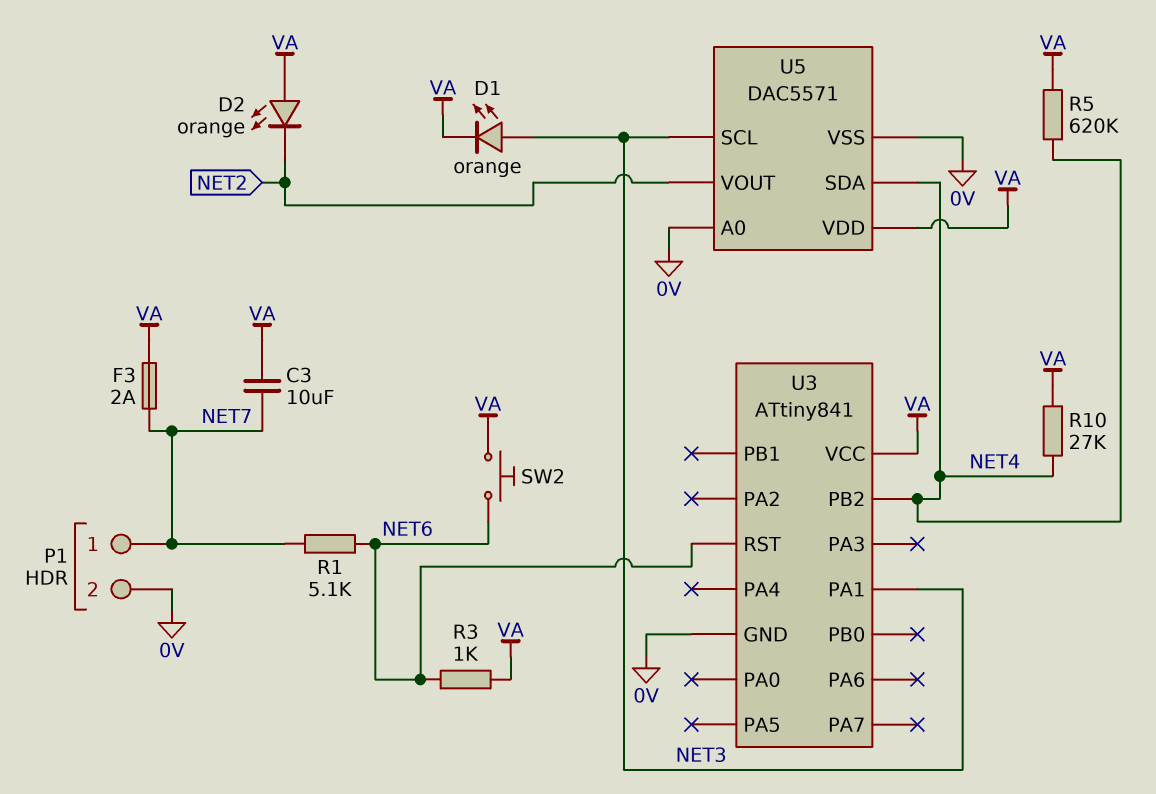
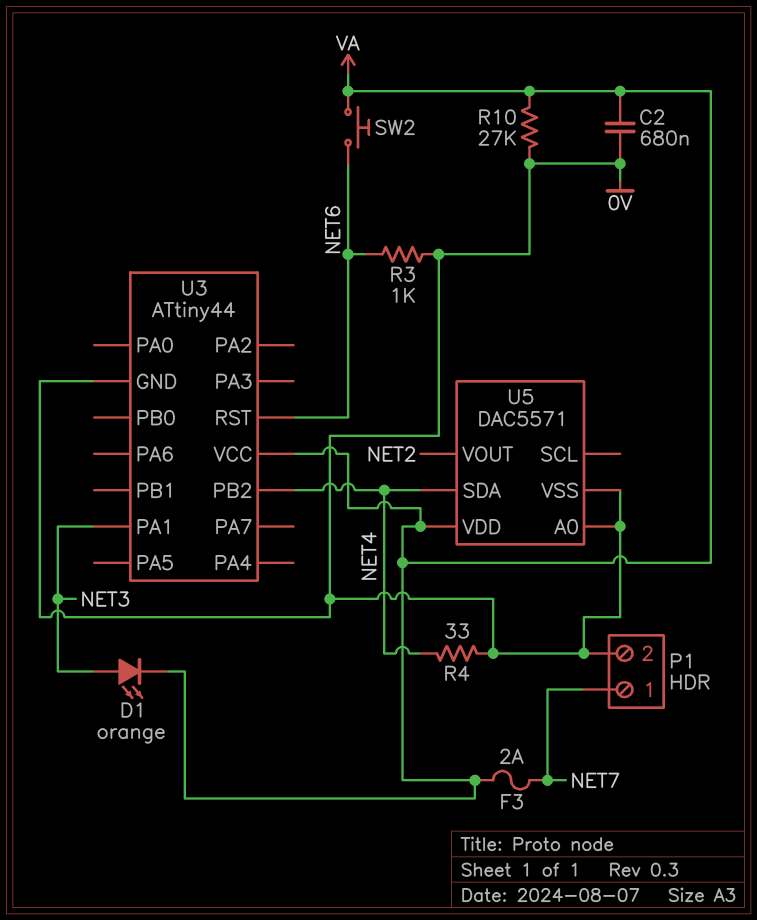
C2: none -> 680nF (0V, VA)
C3: 10uF (NET7, VA) -> none
D2: LED orange (A VA, K NET2) -> none
R1: 5.1k (NET6, NET7) -> none
R3: 1k (NET6, VA) -> 1k (0V, NET6)
R4: none -> 33 (0V, NET4)
R5: 620k (NET4, VA) -> none
R10: 27k (NET4, VA) -> 27k (0V, VA)
U3: ATtiny841 -> ATtiny44
U5 pin SCL: NET3 -> none

